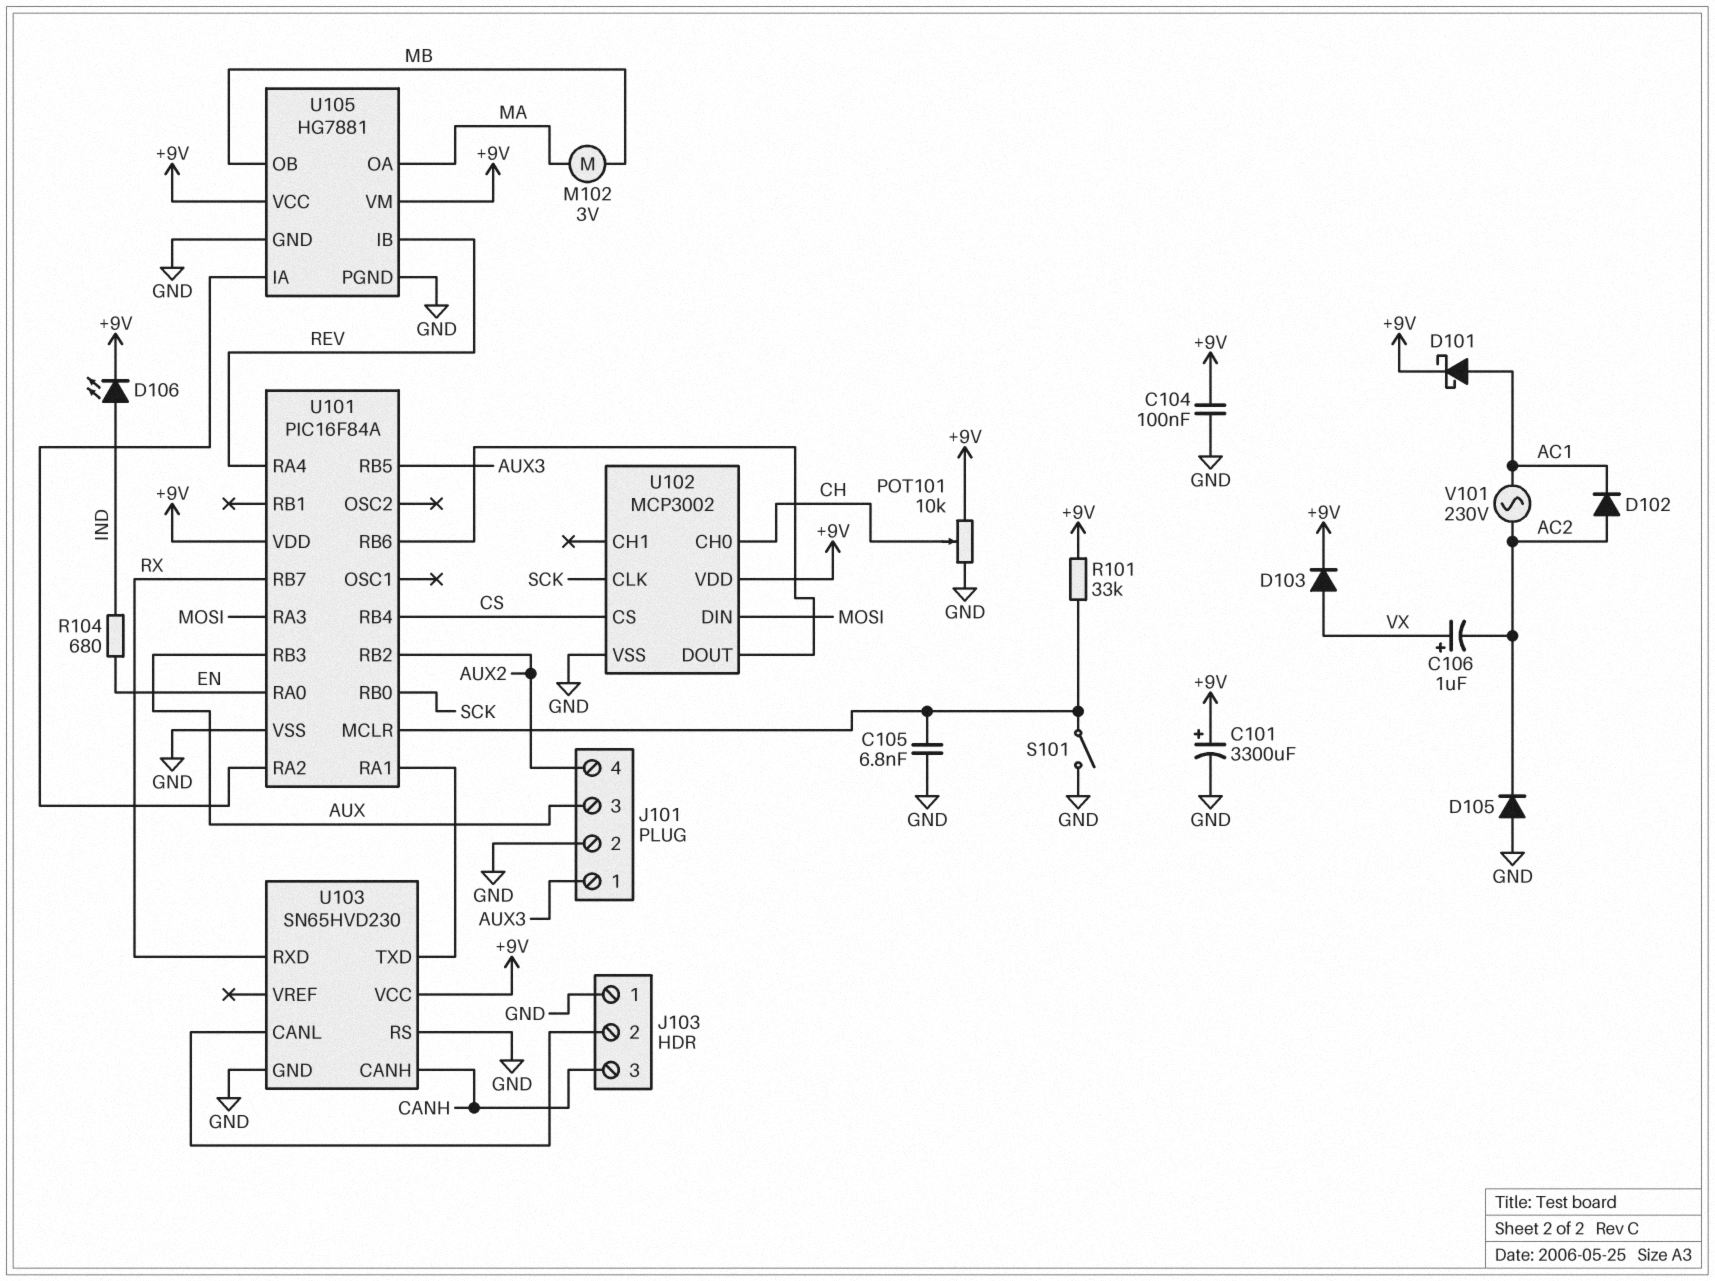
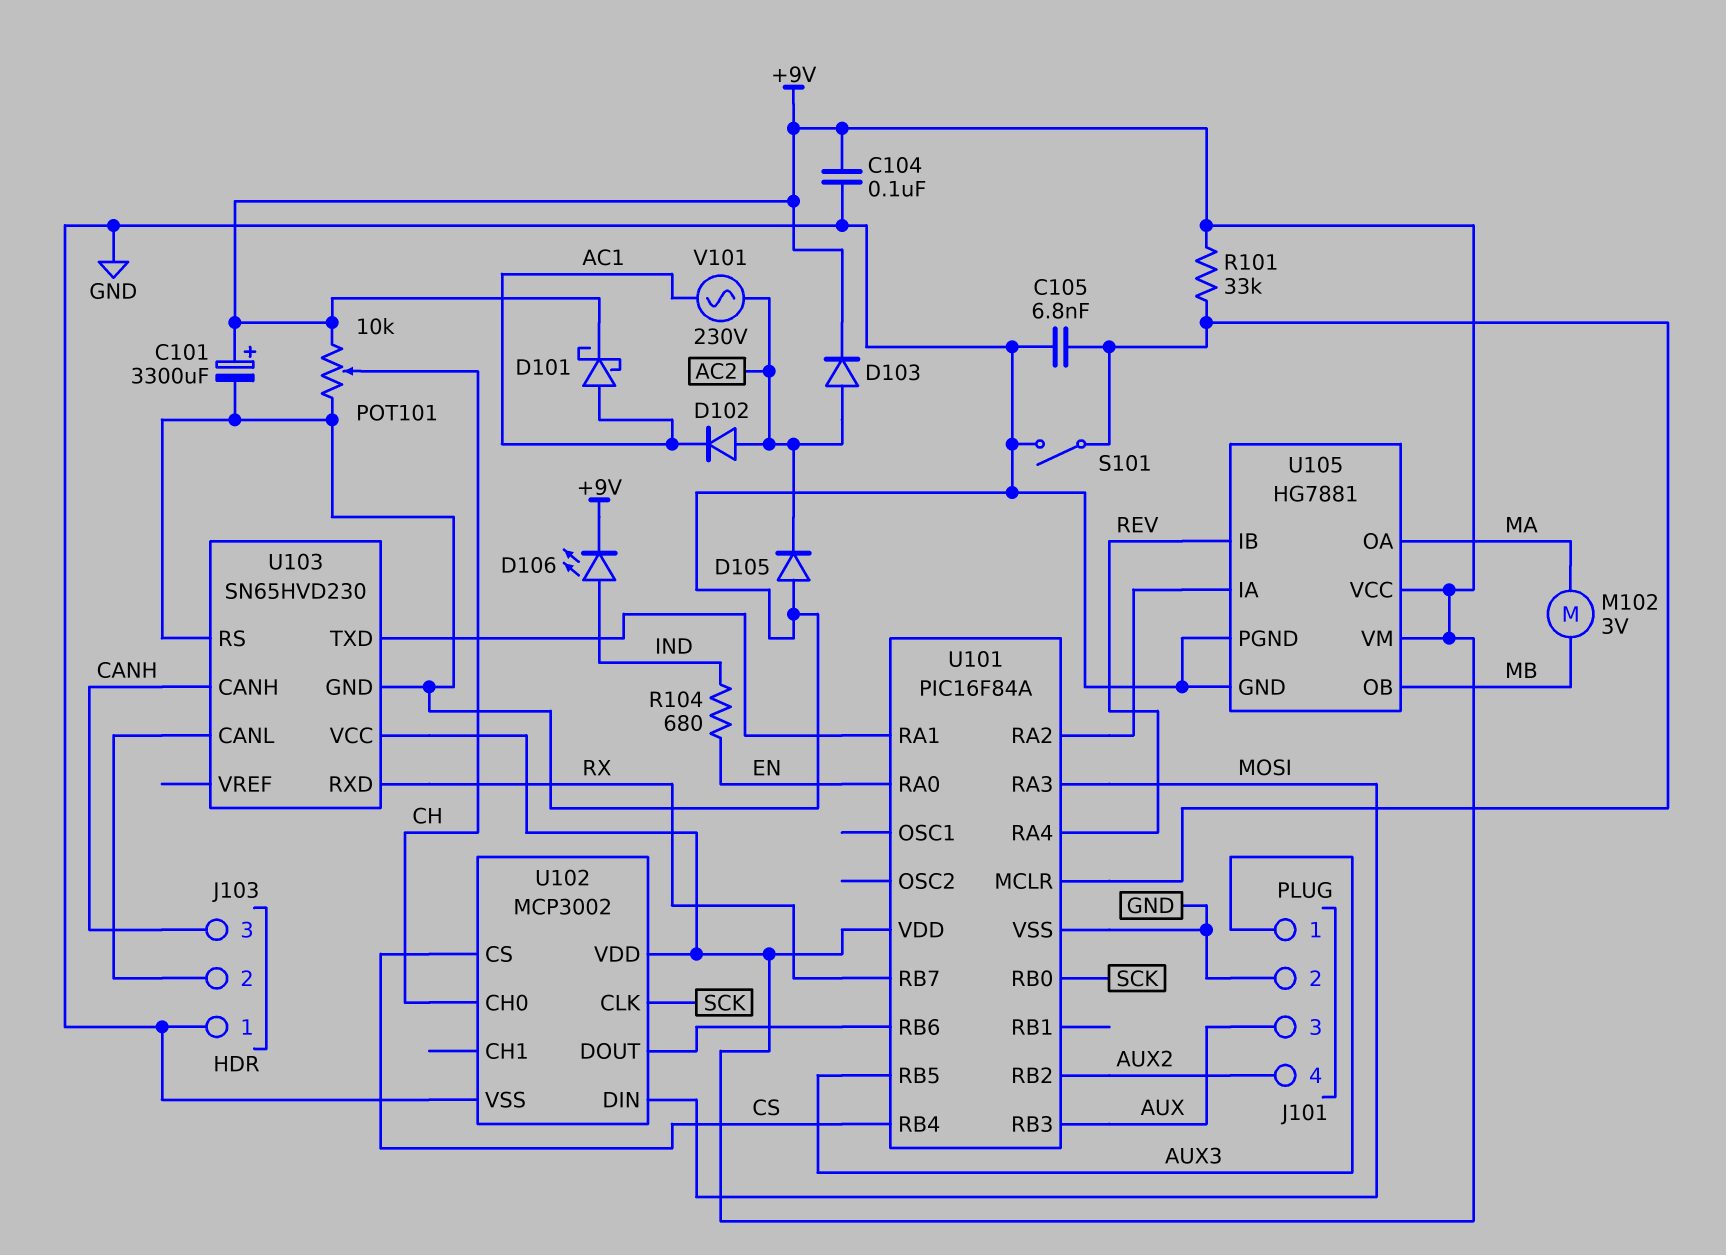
C106: 1uF (plus VX, minus AC2) -> none
D103: diode (A VX, K +9V) -> diode (A AC2, K +9V)

